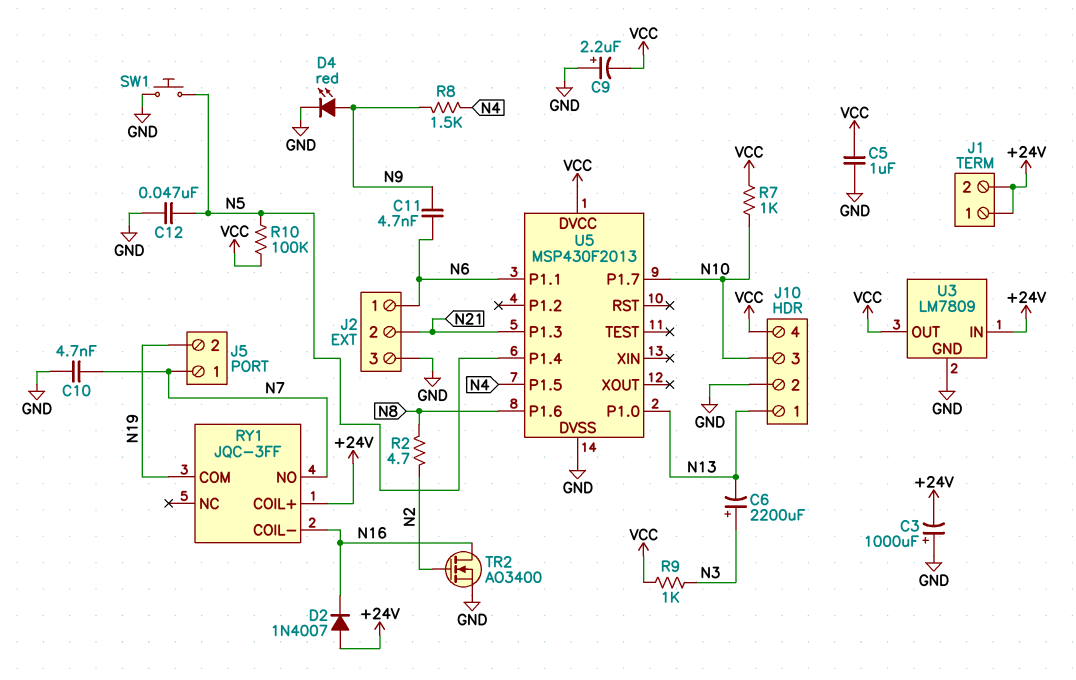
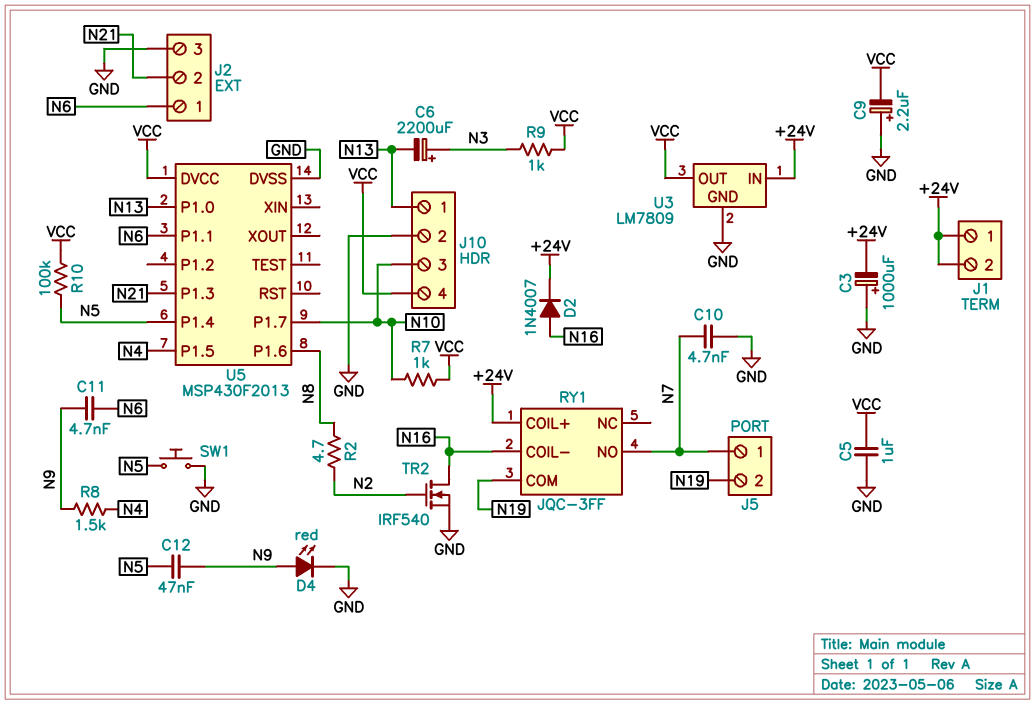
C12: 47nF (GND, N5) -> 47nF (N5, N9)
D2: diode 1N4007 (A +24V, K N16) -> diode 1N4007 (A N16, K +24V)
TR2: NMOS AO3400 (G N2, D N16, S GND) -> NMOS IRF540 (G N2, D N16, S GND)

